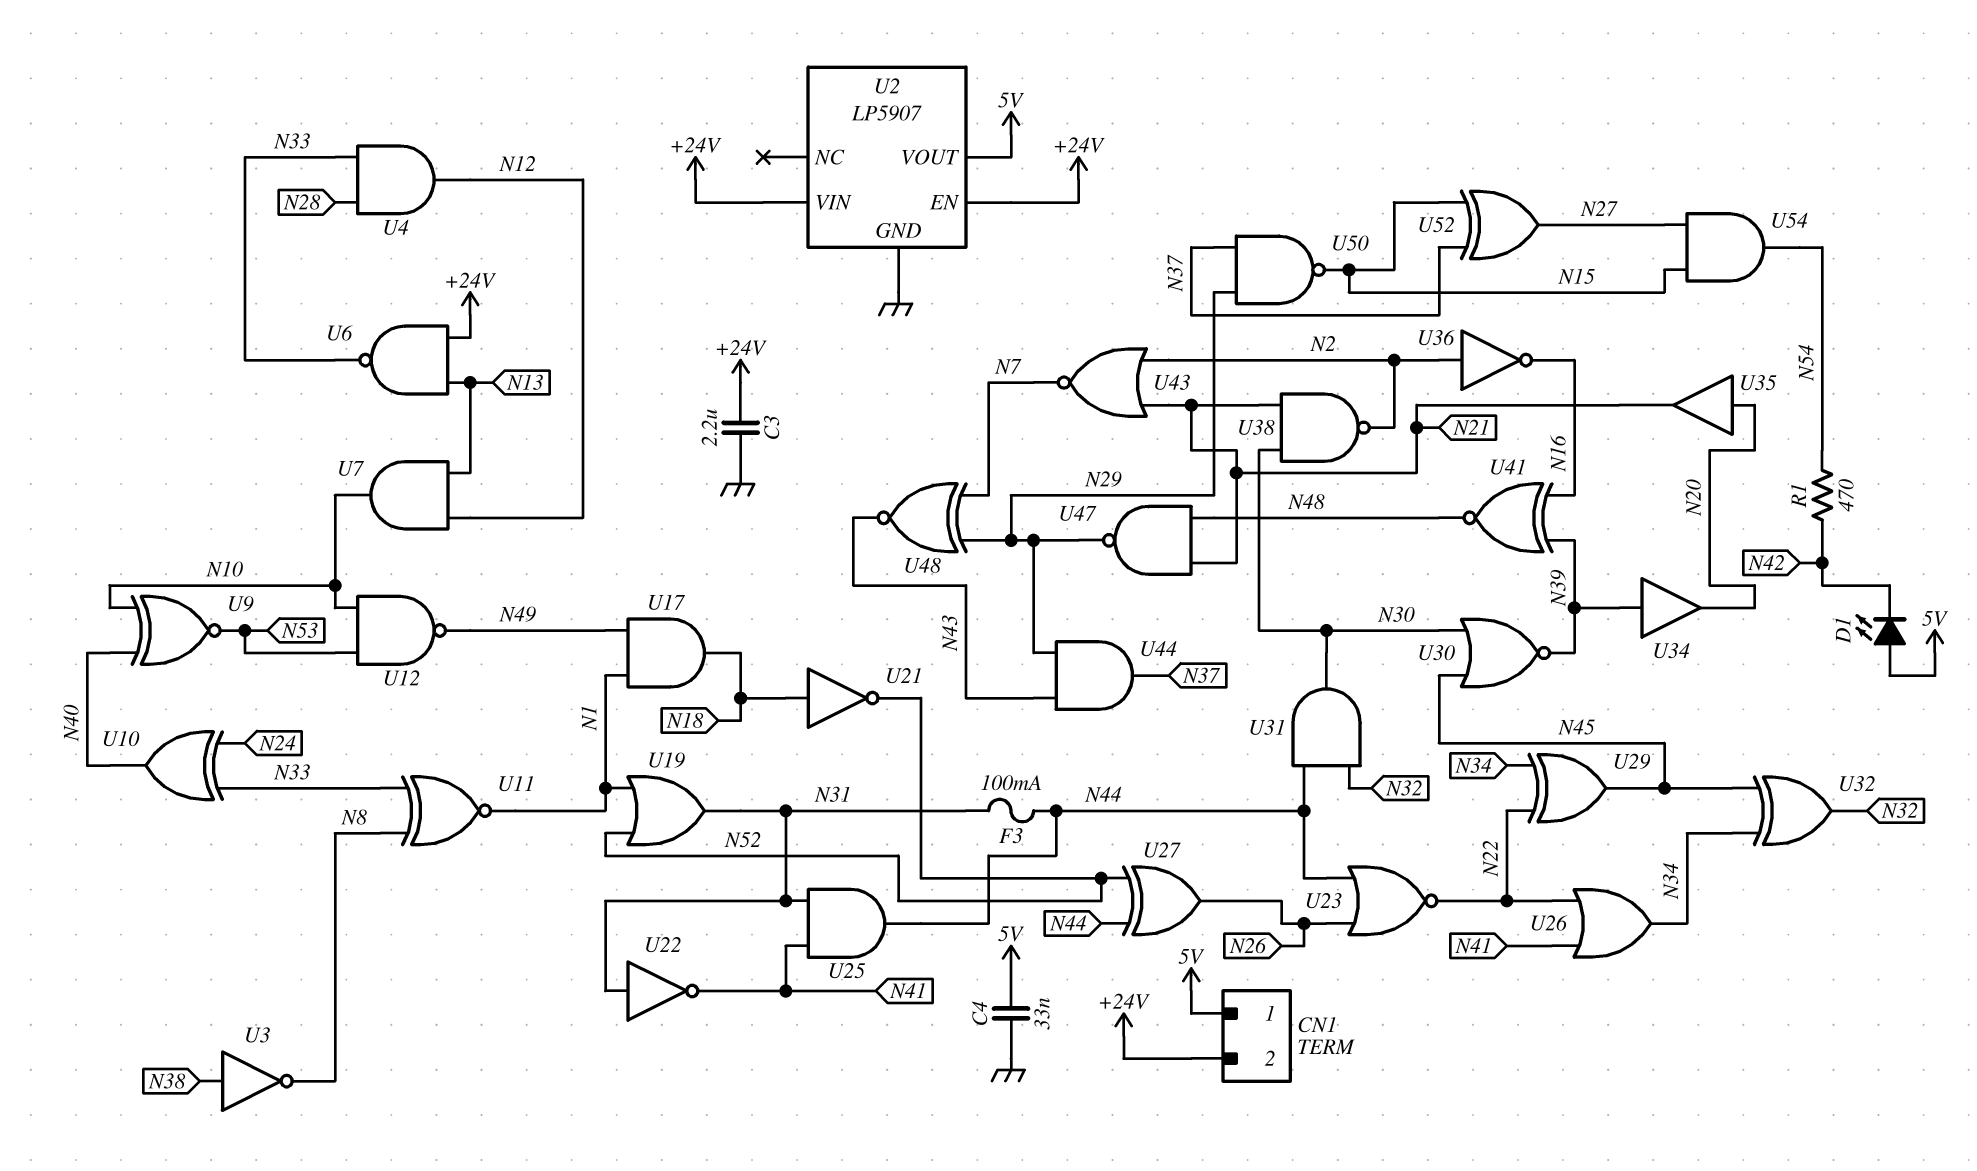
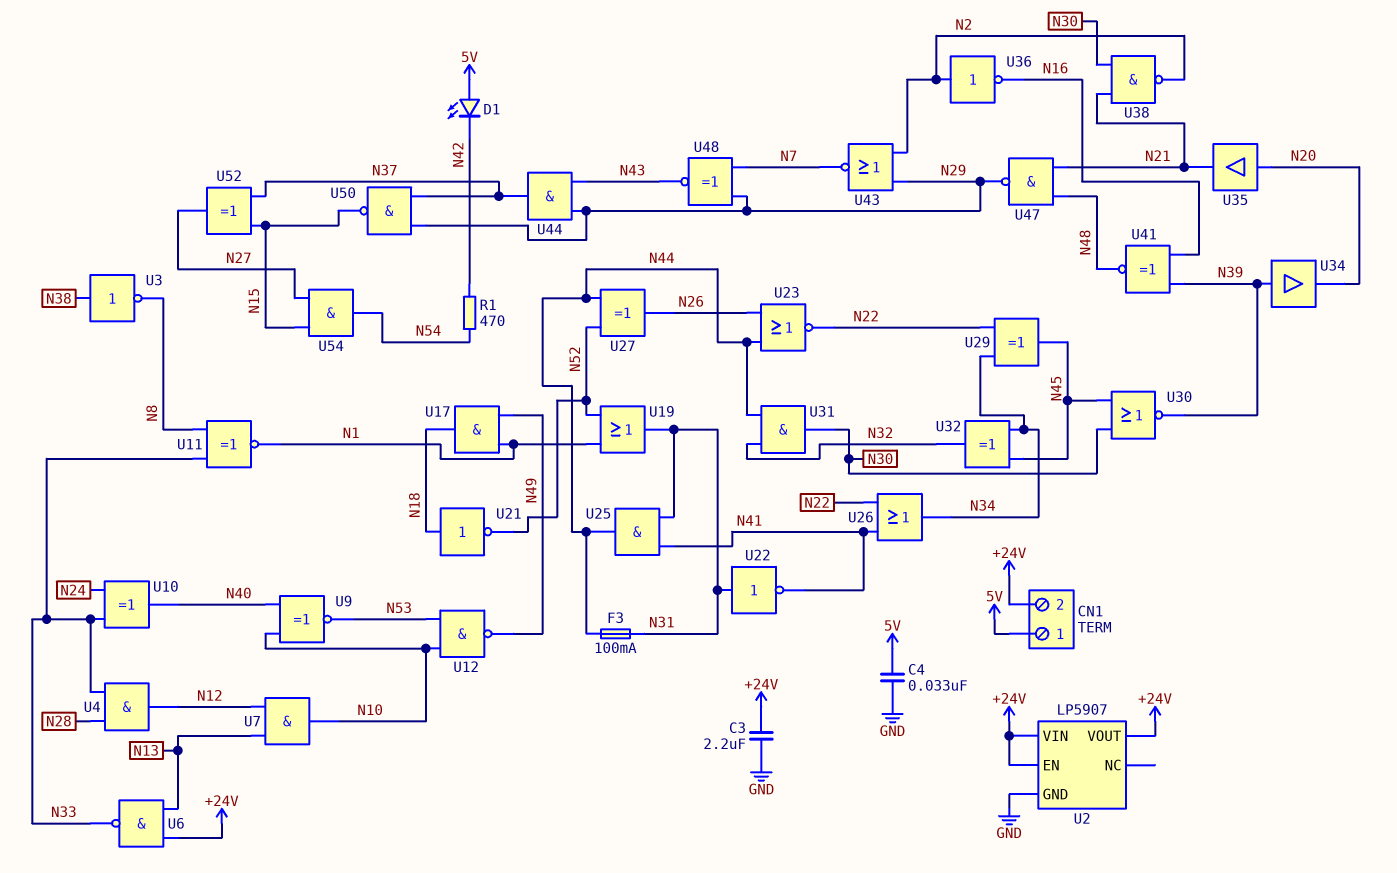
U2 pin VOUT: 5V -> +24V
U43: NOR (in N2, in N21, out N7) -> NOR (in N2, in N29, out N7)

